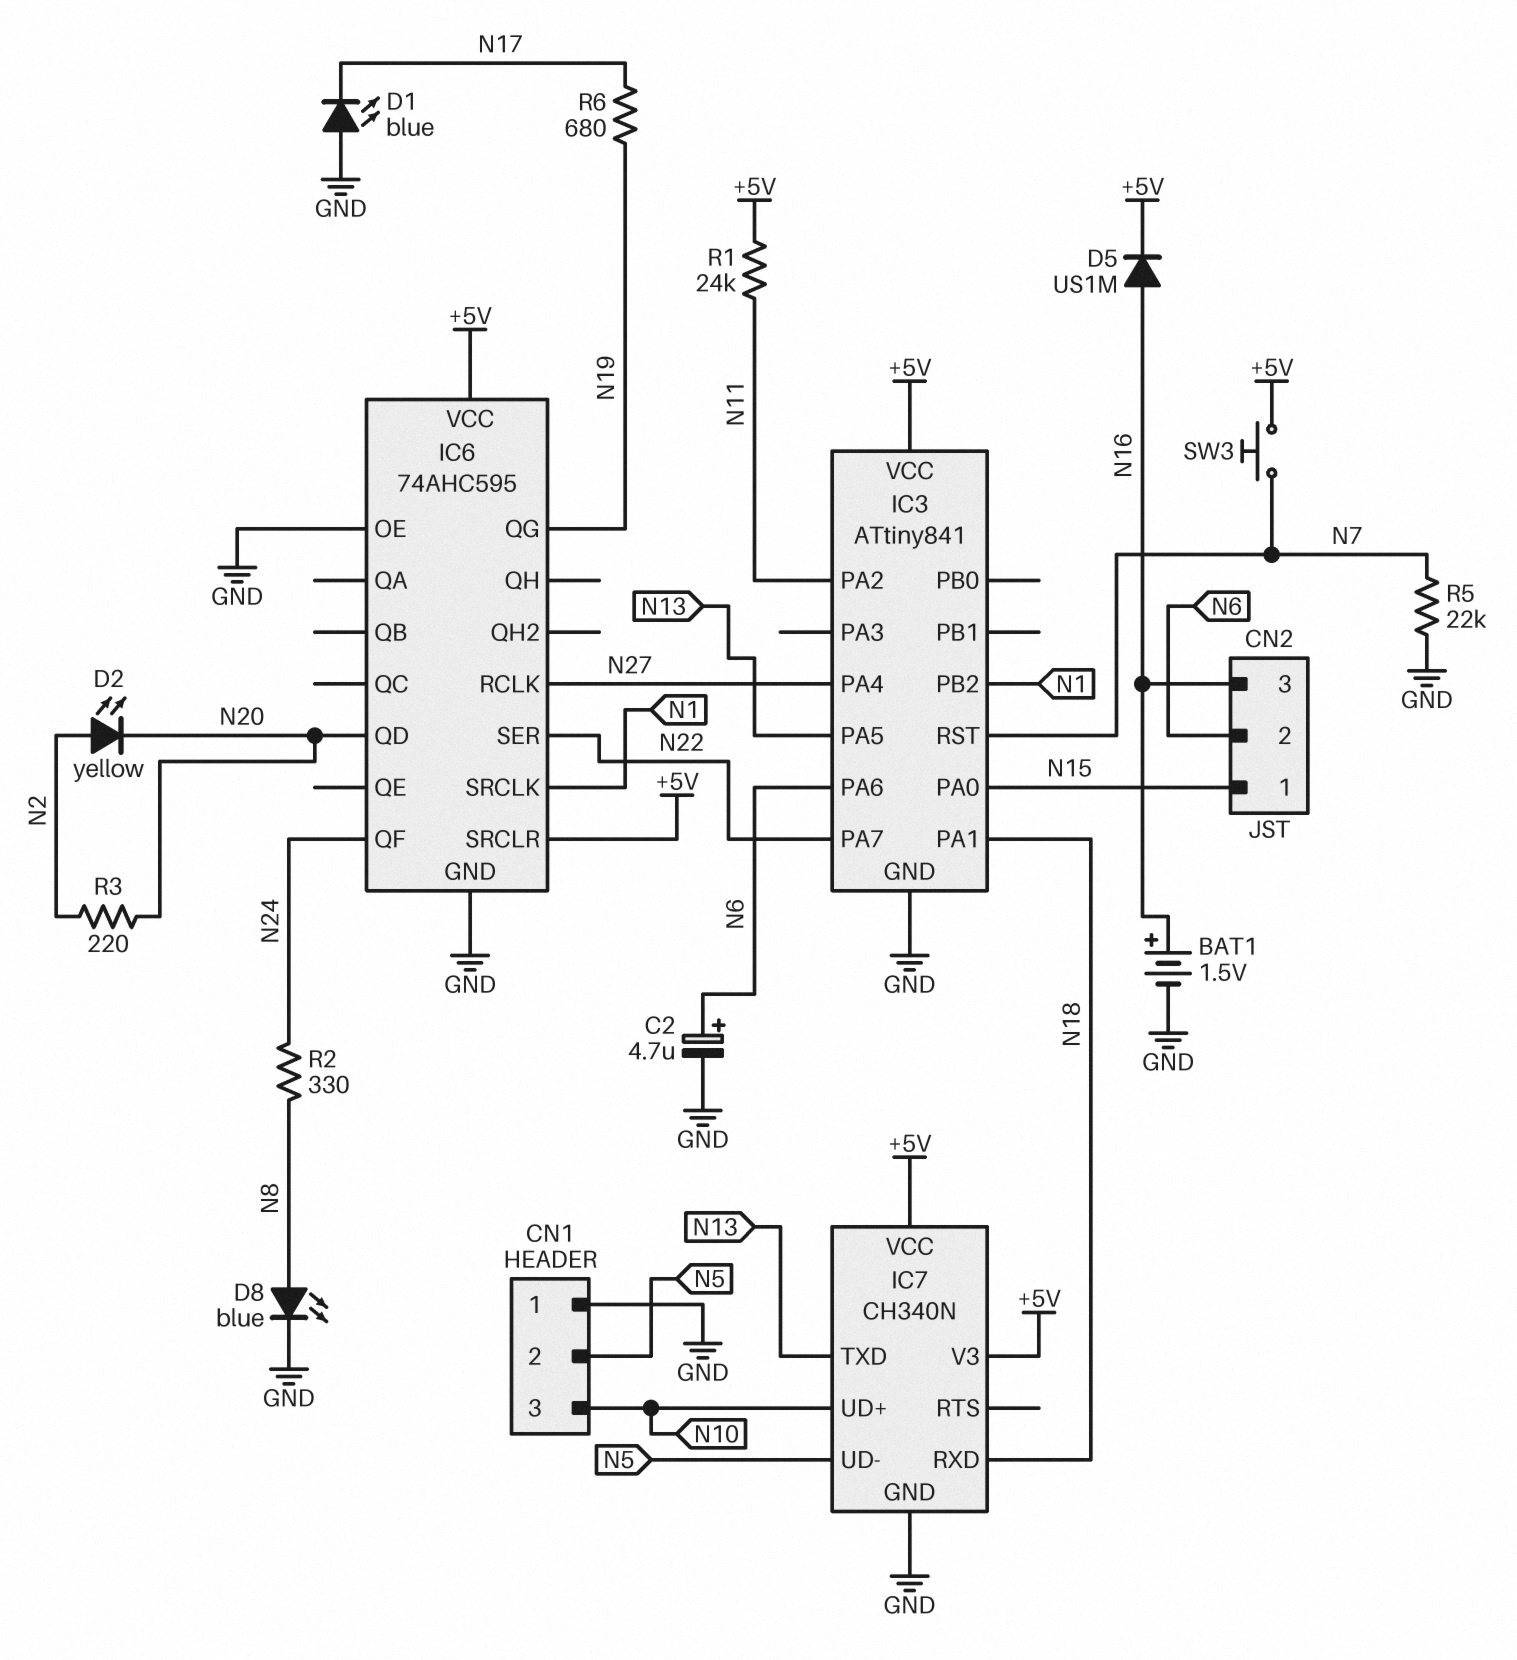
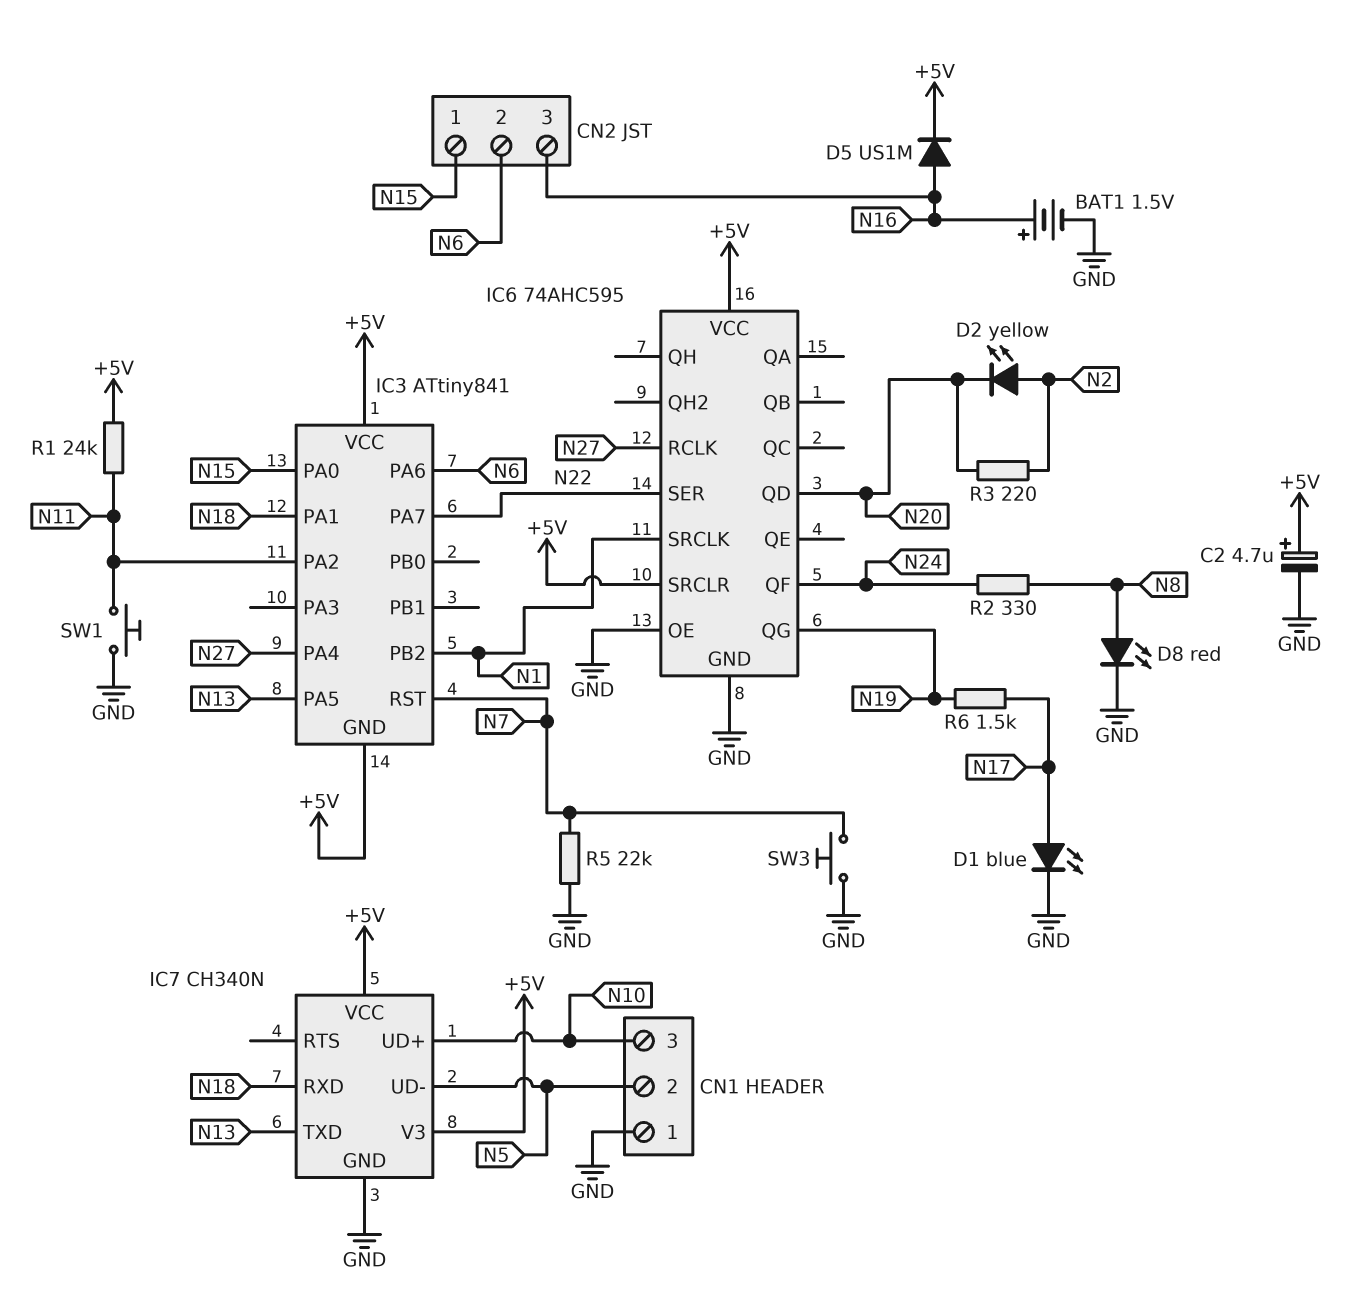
C2: 4.7uF (plus N6, minus GND) -> 4.7uF (plus +5V, minus GND)
D1: LED blue (A GND, K N17) -> LED blue (A N17, K GND)
D8: LED blue (A N8, K GND) -> LED red (A N8, K GND)
IC3 pin GND: GND -> +5V
R6: 680 (N17, N19) -> 1.5k (N17, N19)
SW1: none -> button (GND, N11)
SW3: button (+5V, N7) -> button (GND, N7)

